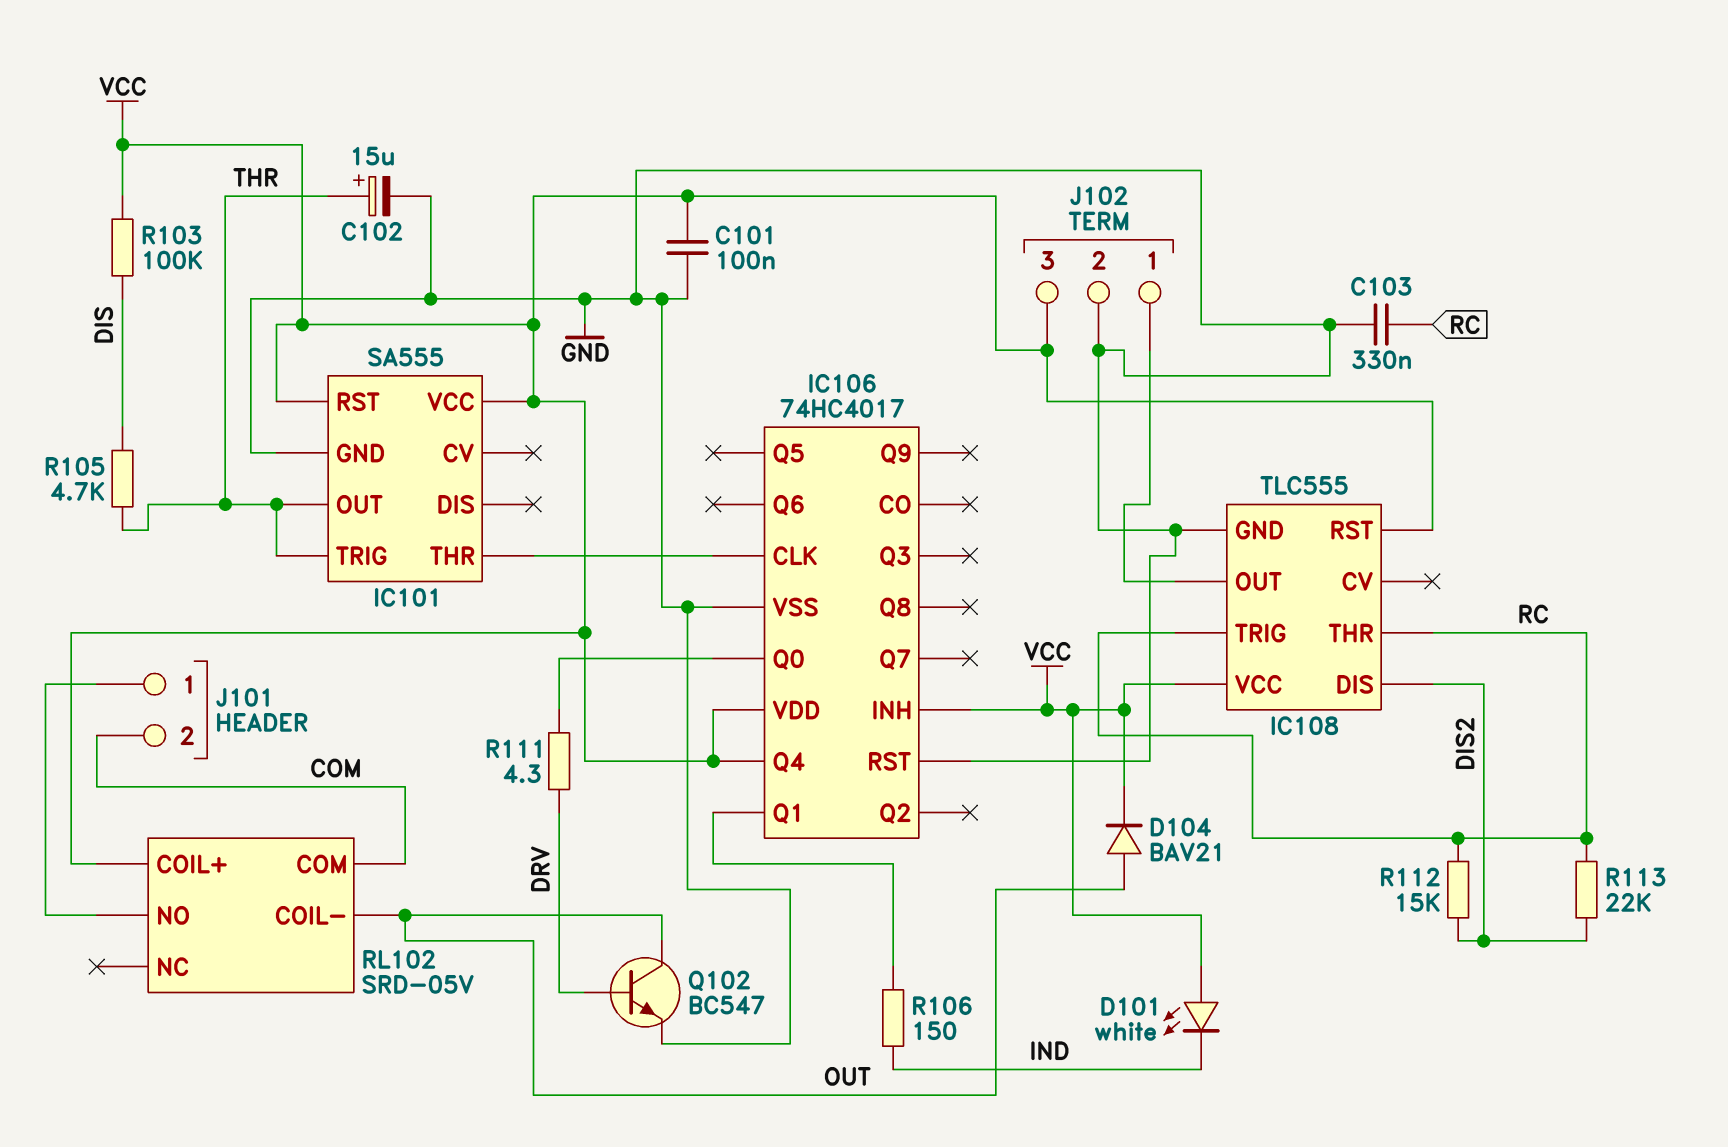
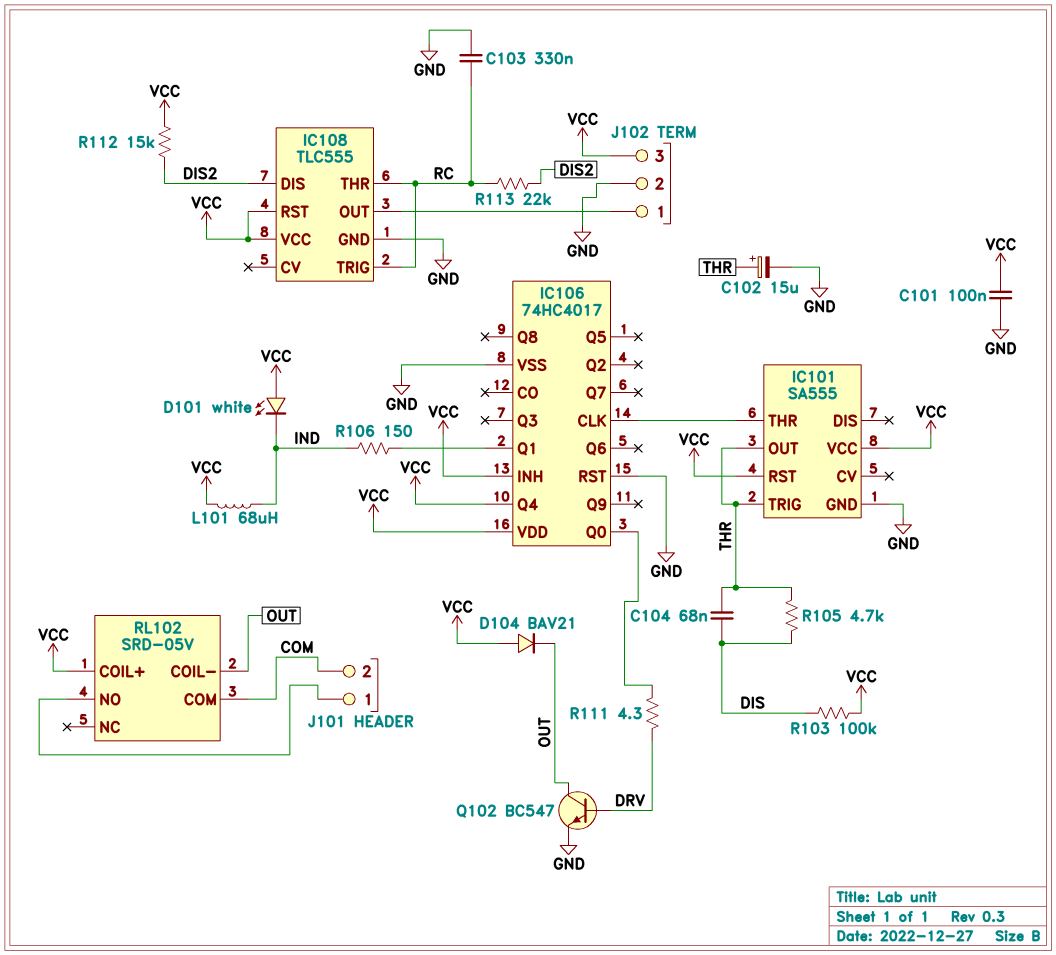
C104: none -> 68nF (DIS, THR)
D104: diode BAV21 (A OUT, K VCC) -> diode BAV21 (A VCC, K OUT)
L101: none -> 68uH (IND, VCC)
R112: 15k (DIS2, RC) -> 15k (DIS2, VCC)

